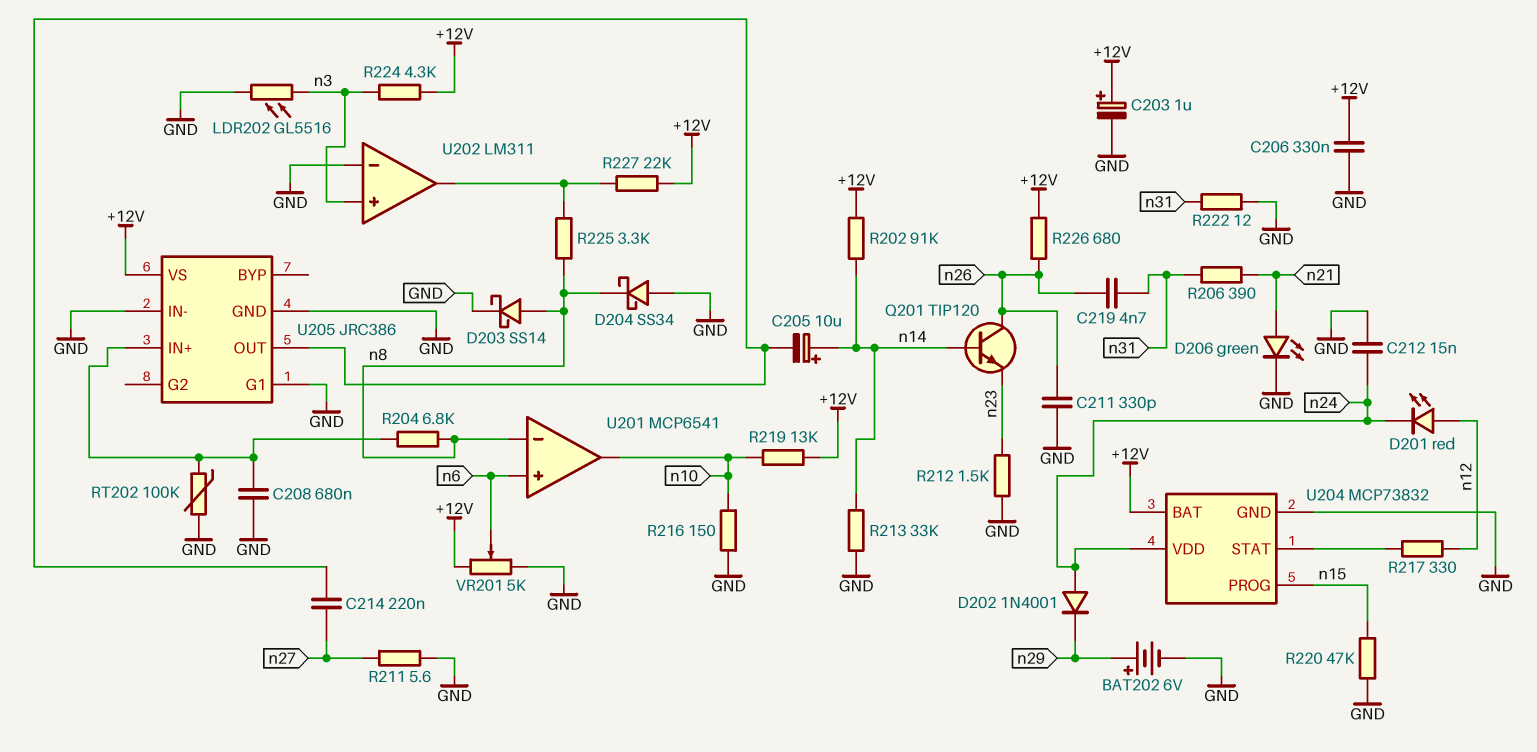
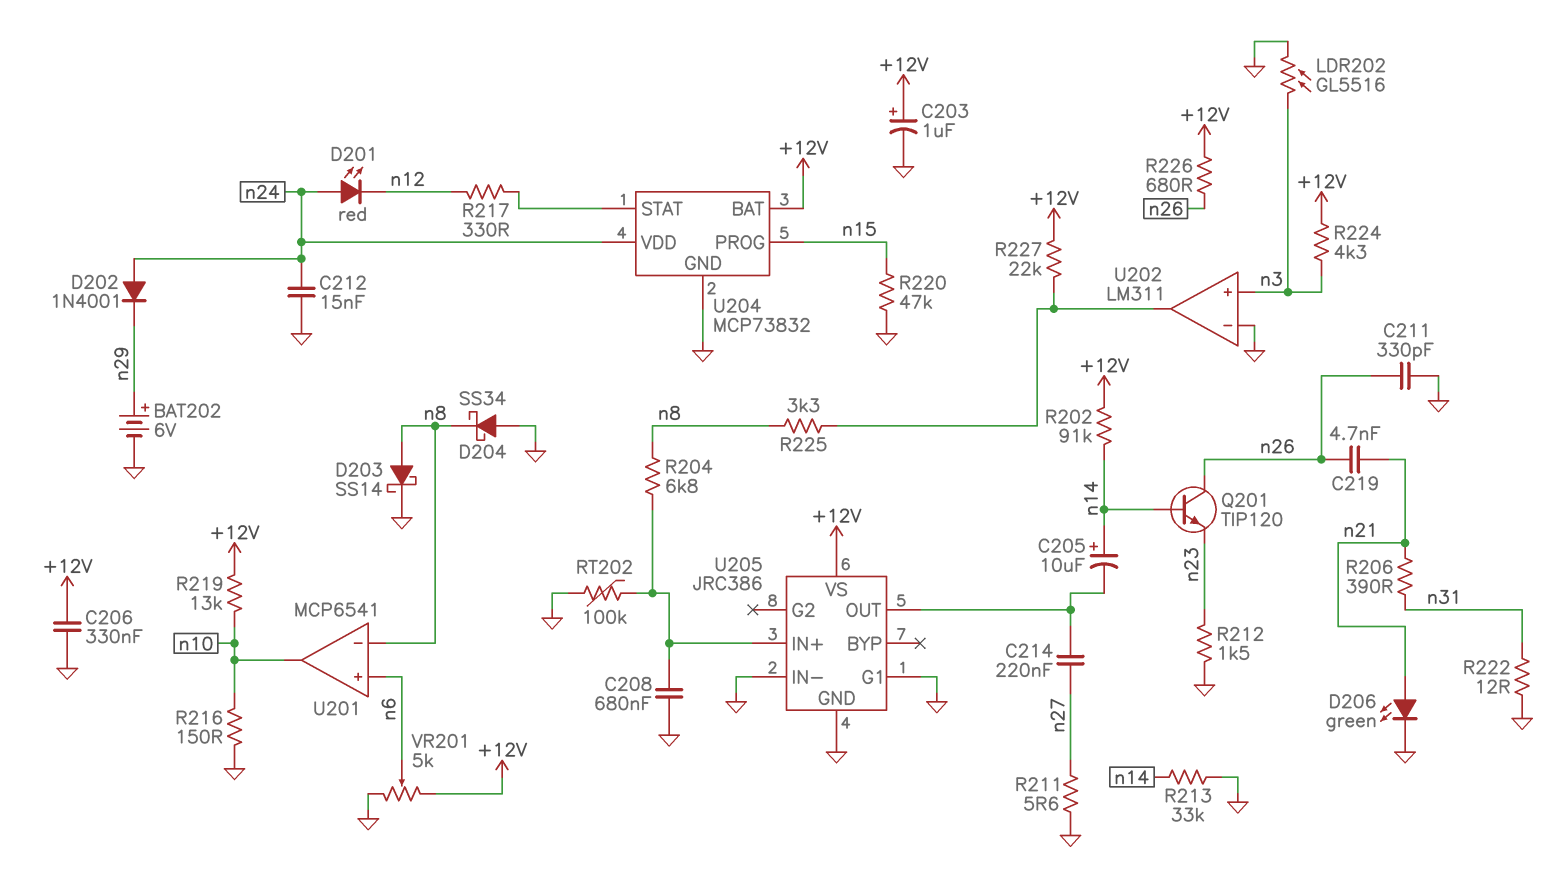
C219: 4.7nF (n26, n31) -> 4.7nF (n21, n26)
D201: LED red (A n12, K n24) -> LED red (A n24, K n12)

